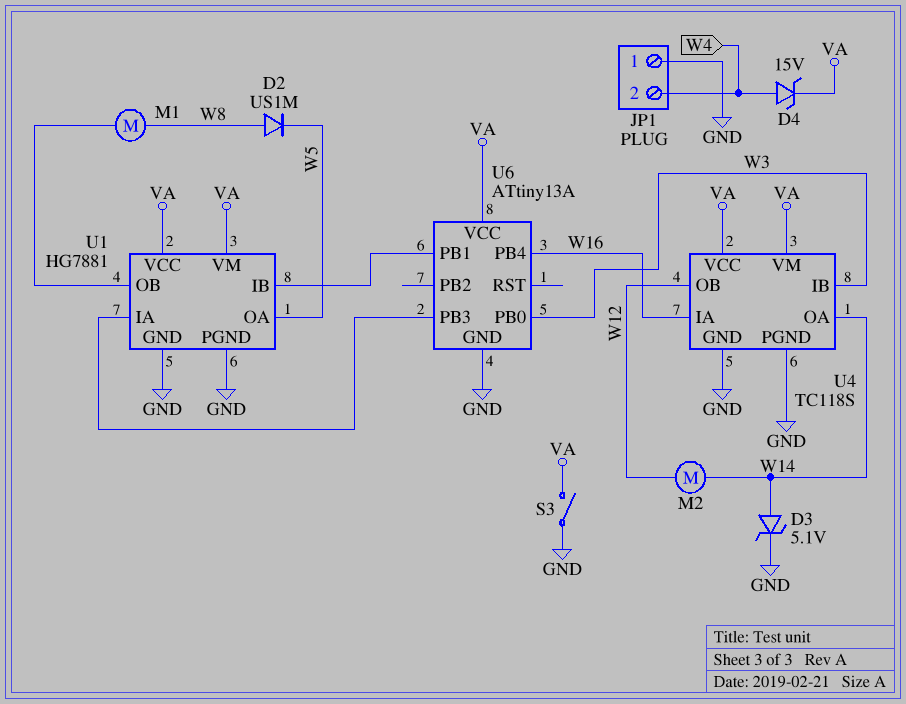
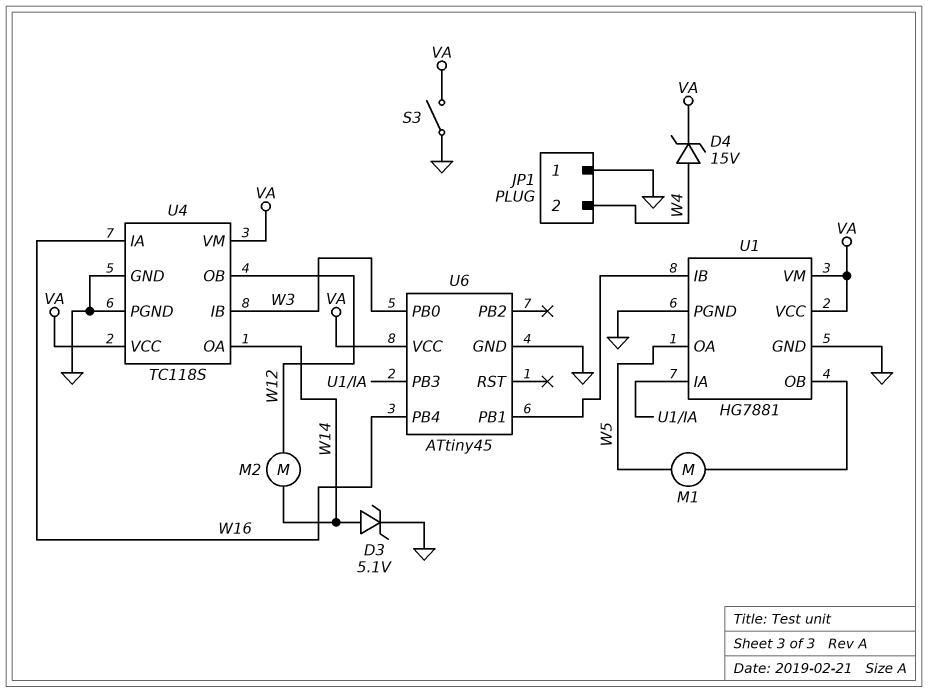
D2: diode US1M (A W8, K W5) -> none
M1: motor (U1/OB, W8) -> motor (U1/OB, W5)
U6: ATtiny13A -> ATtiny45

